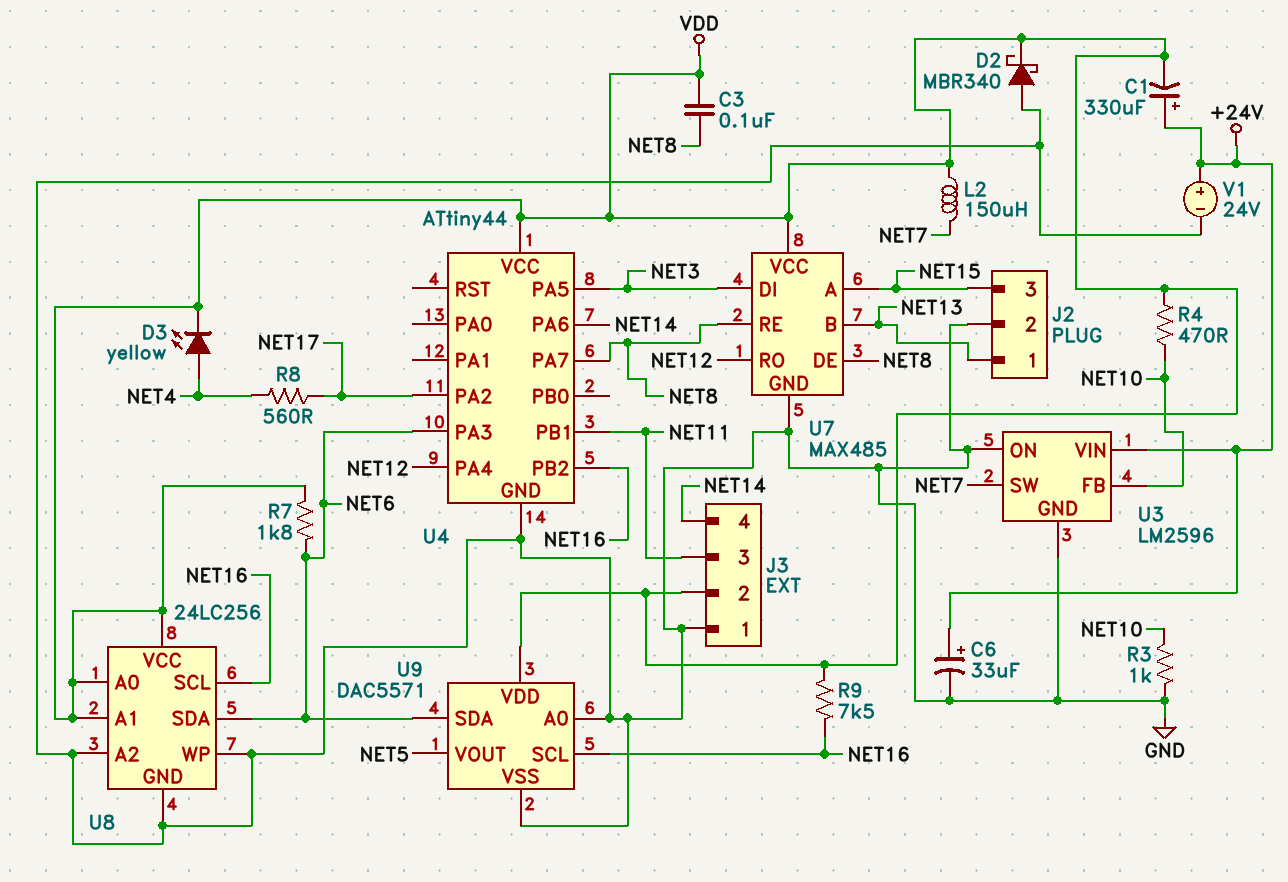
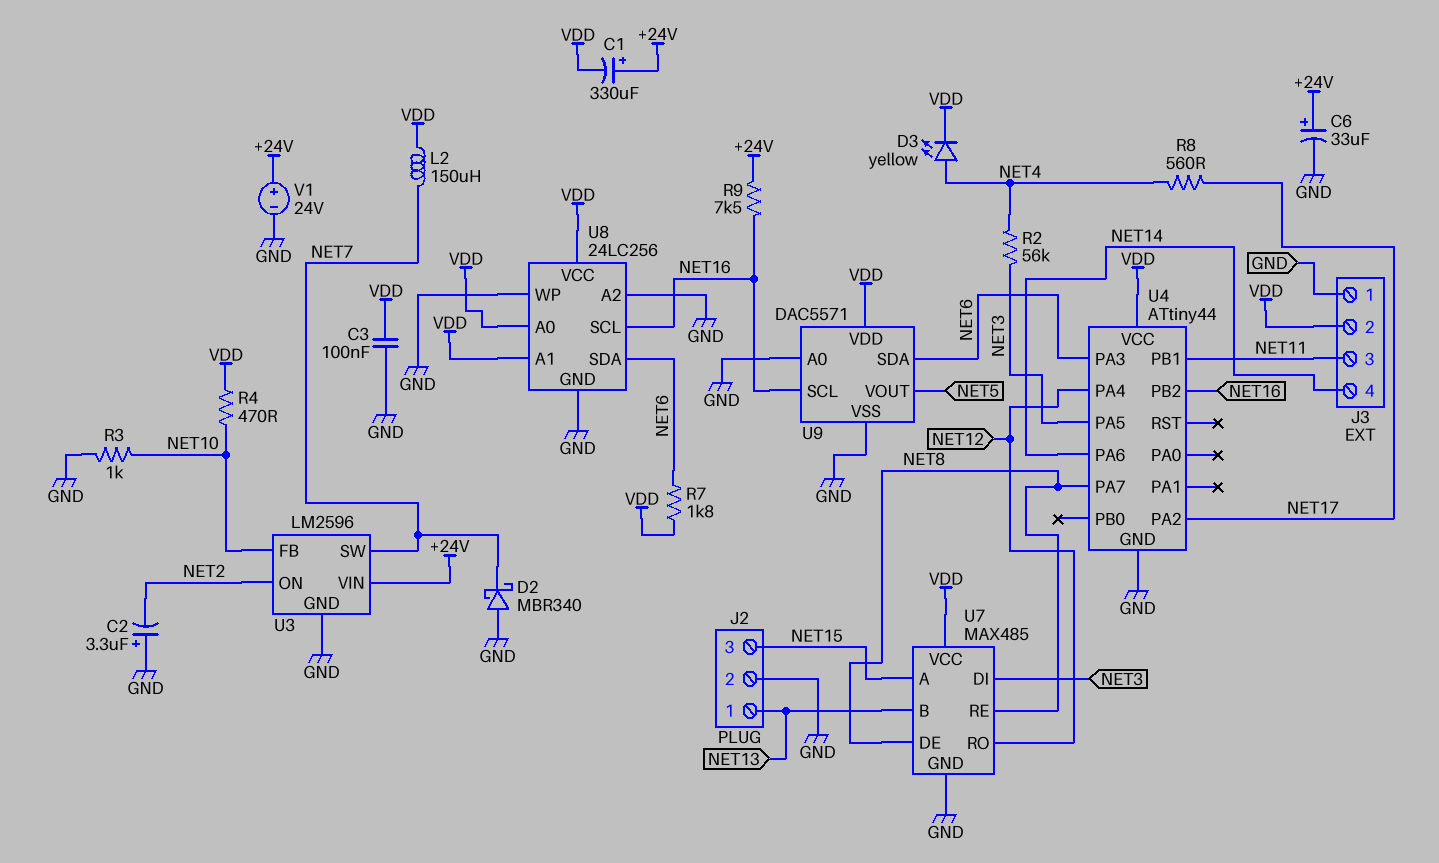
C2: none -> 3.3uF (plus GND, minus NET2)
C3: 100nF (NET8, VDD) -> 100nF (GND, VDD)
D2: schottky MBR340 (A GND, K VDD) -> schottky MBR340 (A GND, K NET7)
R2: none -> 56k (NET3, NET4)
R9: 7.5k (NET16, VDD) -> 7.5k (+24V, NET16)
U3 pin ON: GND -> NET2

